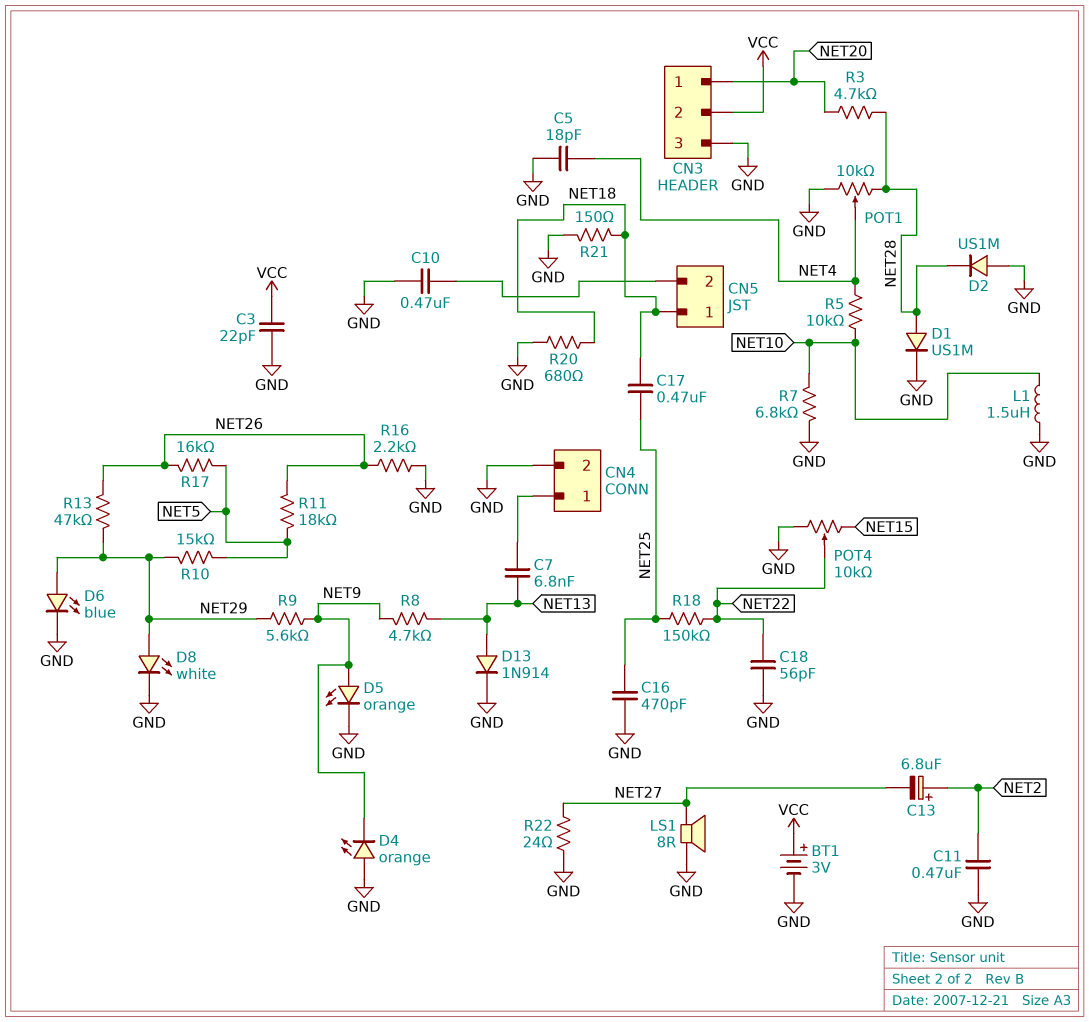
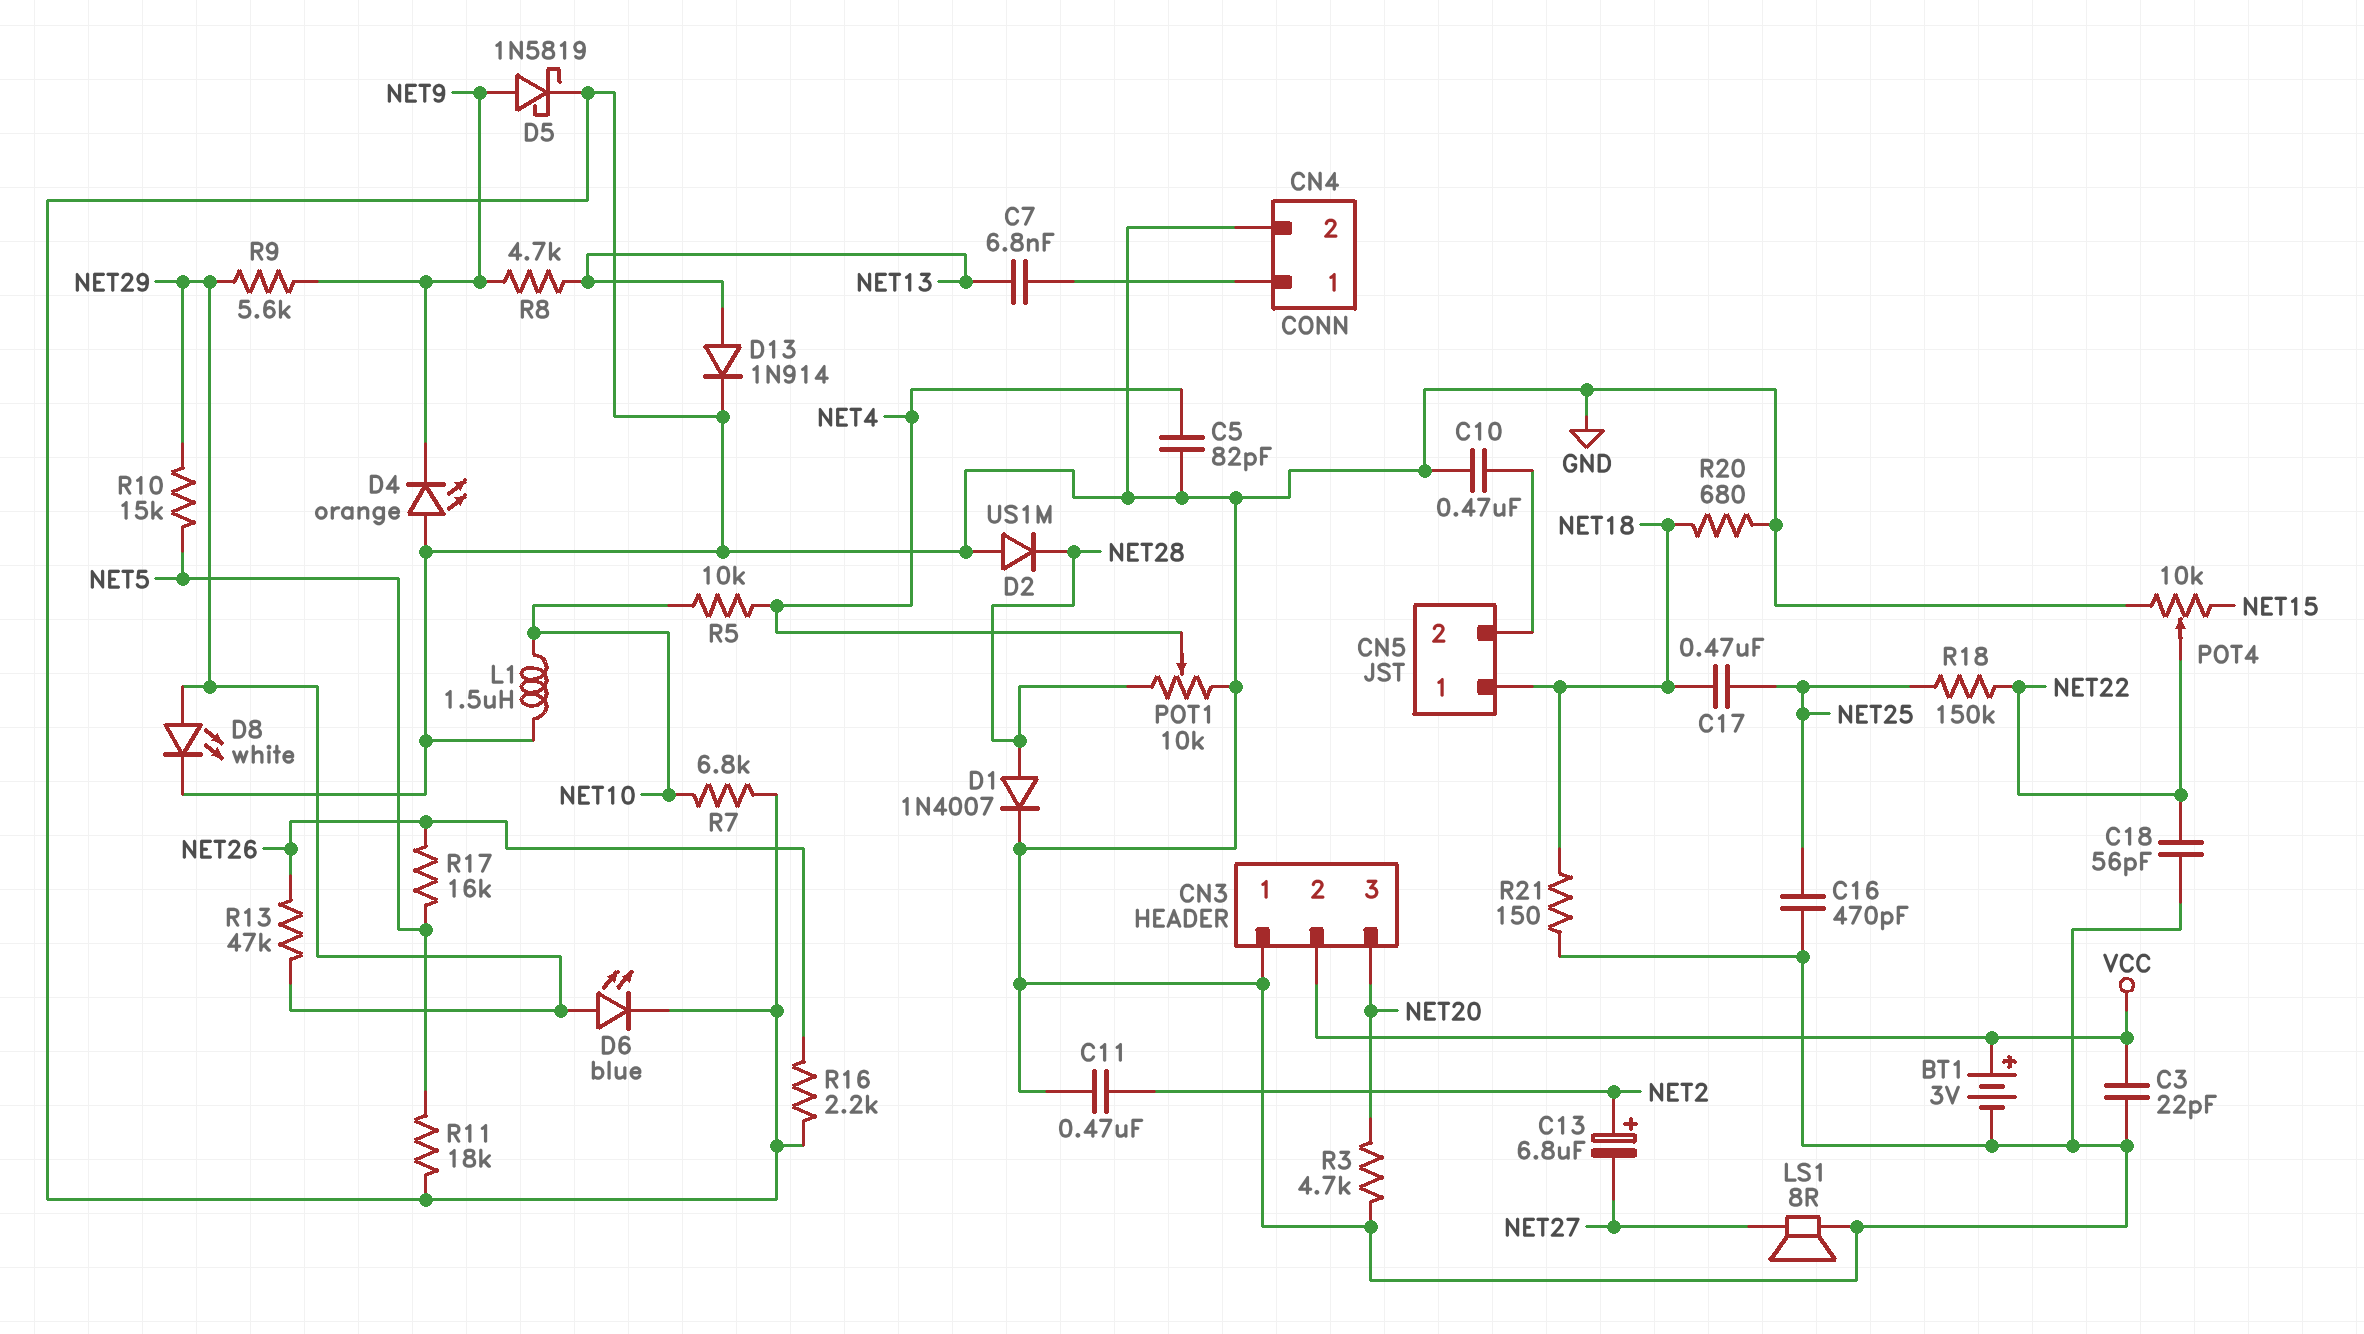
C5: 18pF (GND, NET4) -> 82pF (GND, NET4)
CN3 pin 1: NET20 -> GND
CN3 pin 3: GND -> NET20
D1: diode US1M (A NET28, K GND) -> diode 1N4007 (A NET28, K GND)
D5: LED orange (A NET9, K GND) -> schottky 1N5819 (A NET9, K GND)
R3: 4.7k (NET20, NET28) -> 4.7k (GND, NET20)
R11: 18k (NET5, NET26) -> 18k (GND, NET5)
R22: 24 (GND, NET27) -> none

